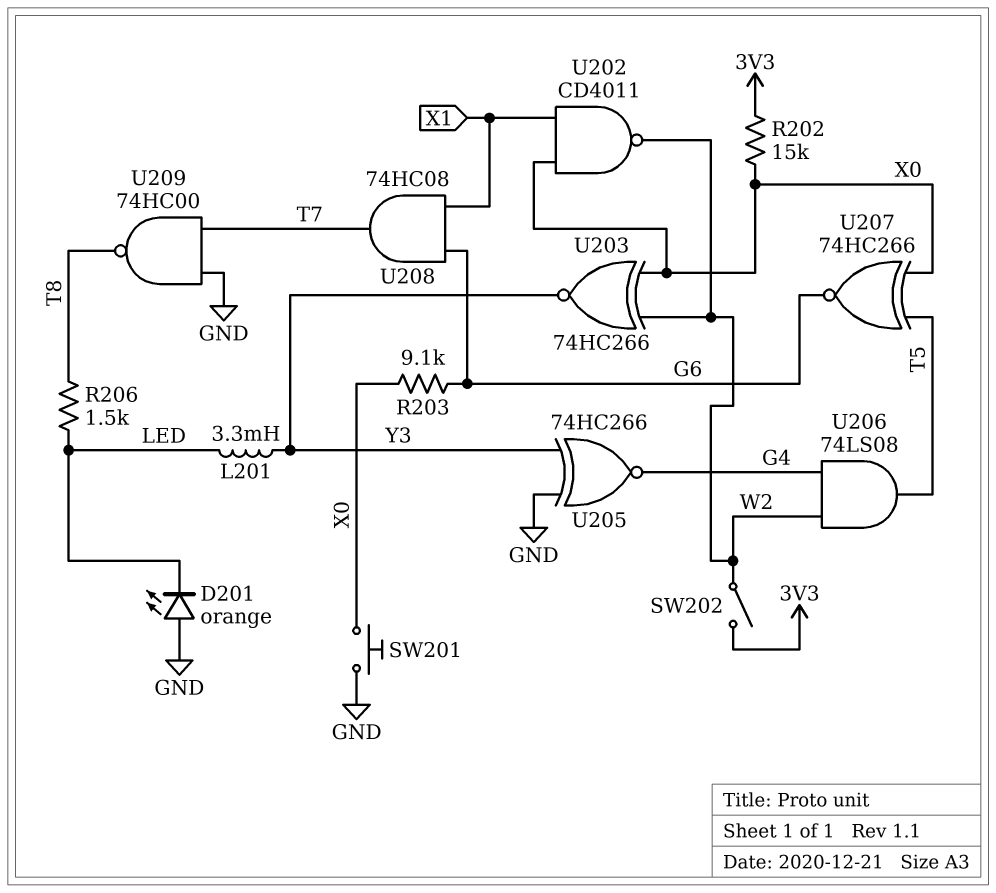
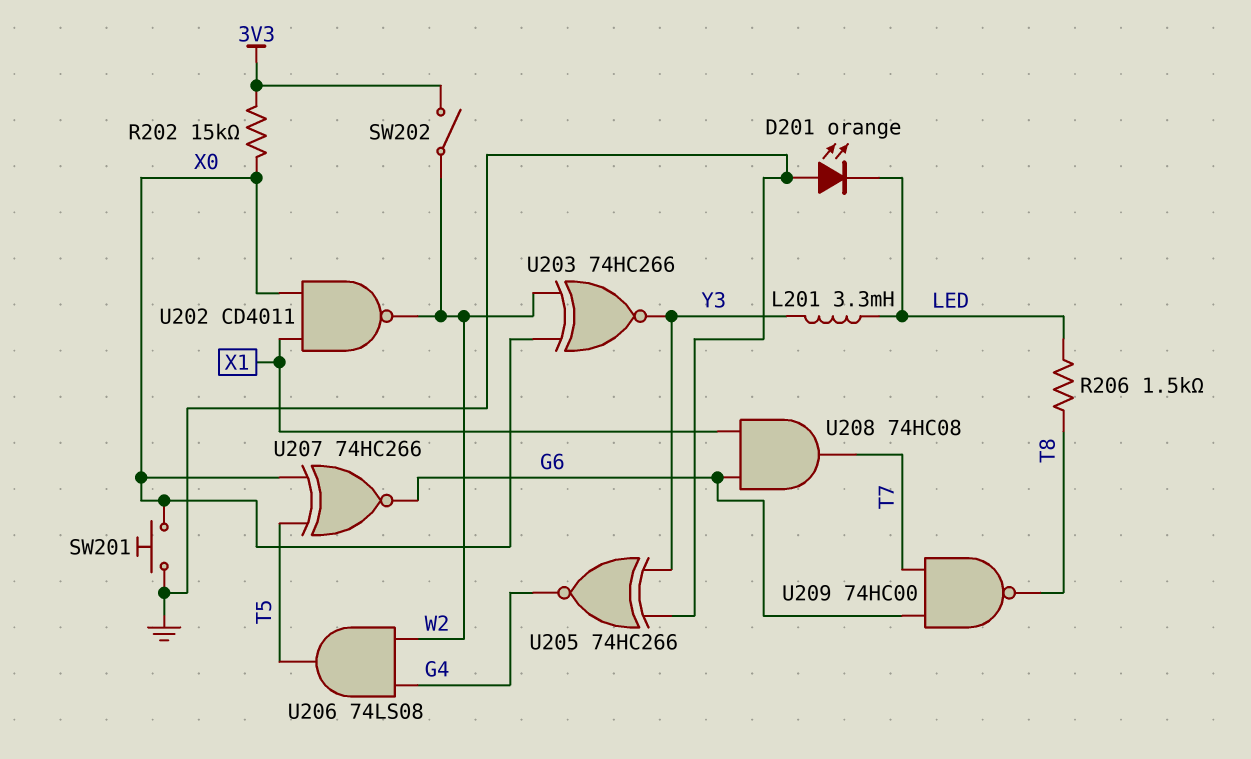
R203: 9.1k (G6, X0) -> none
U209: NAND 74HC00 (in GND, in T7, out T8) -> NAND 74HC00 (in G6, in T7, out T8)

